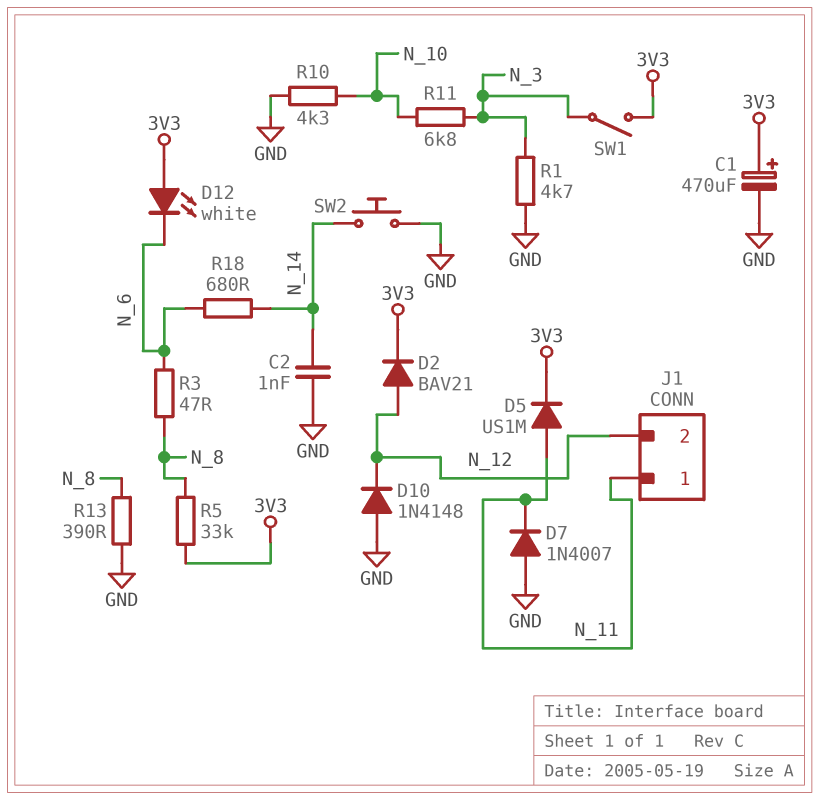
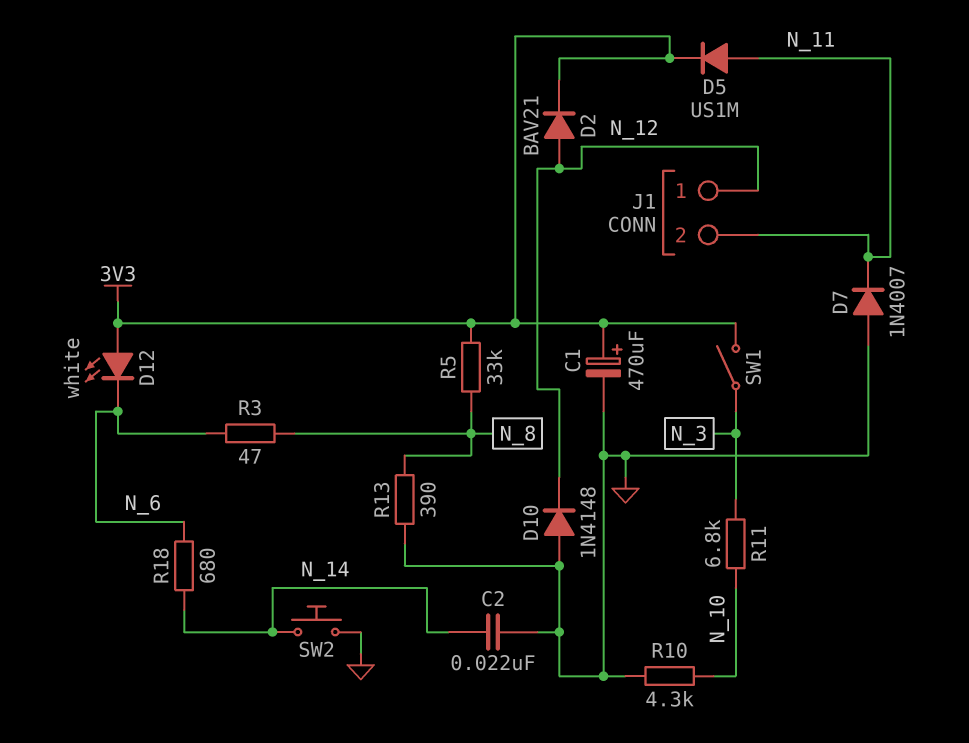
C2: 1nF (GND, N_14) -> 22nF (GND, N_14)
J1 pin 1: N_11 -> N_12
J1 pin 2: N_12 -> N_11
R1: 4.7k (GND, N_3) -> none

